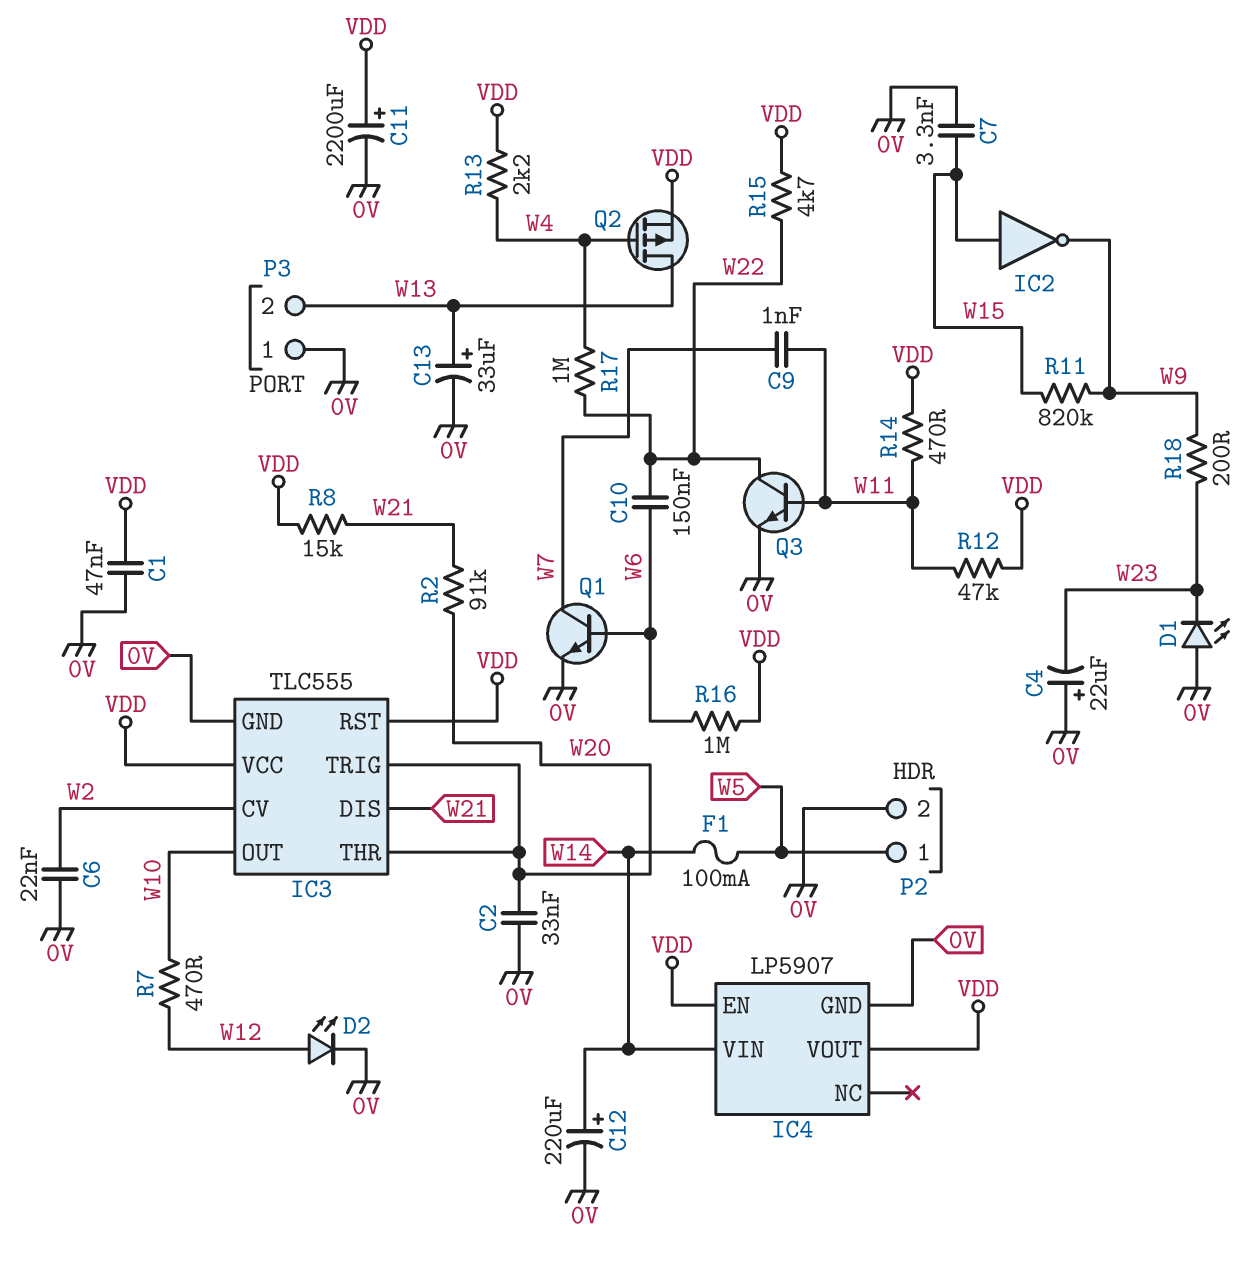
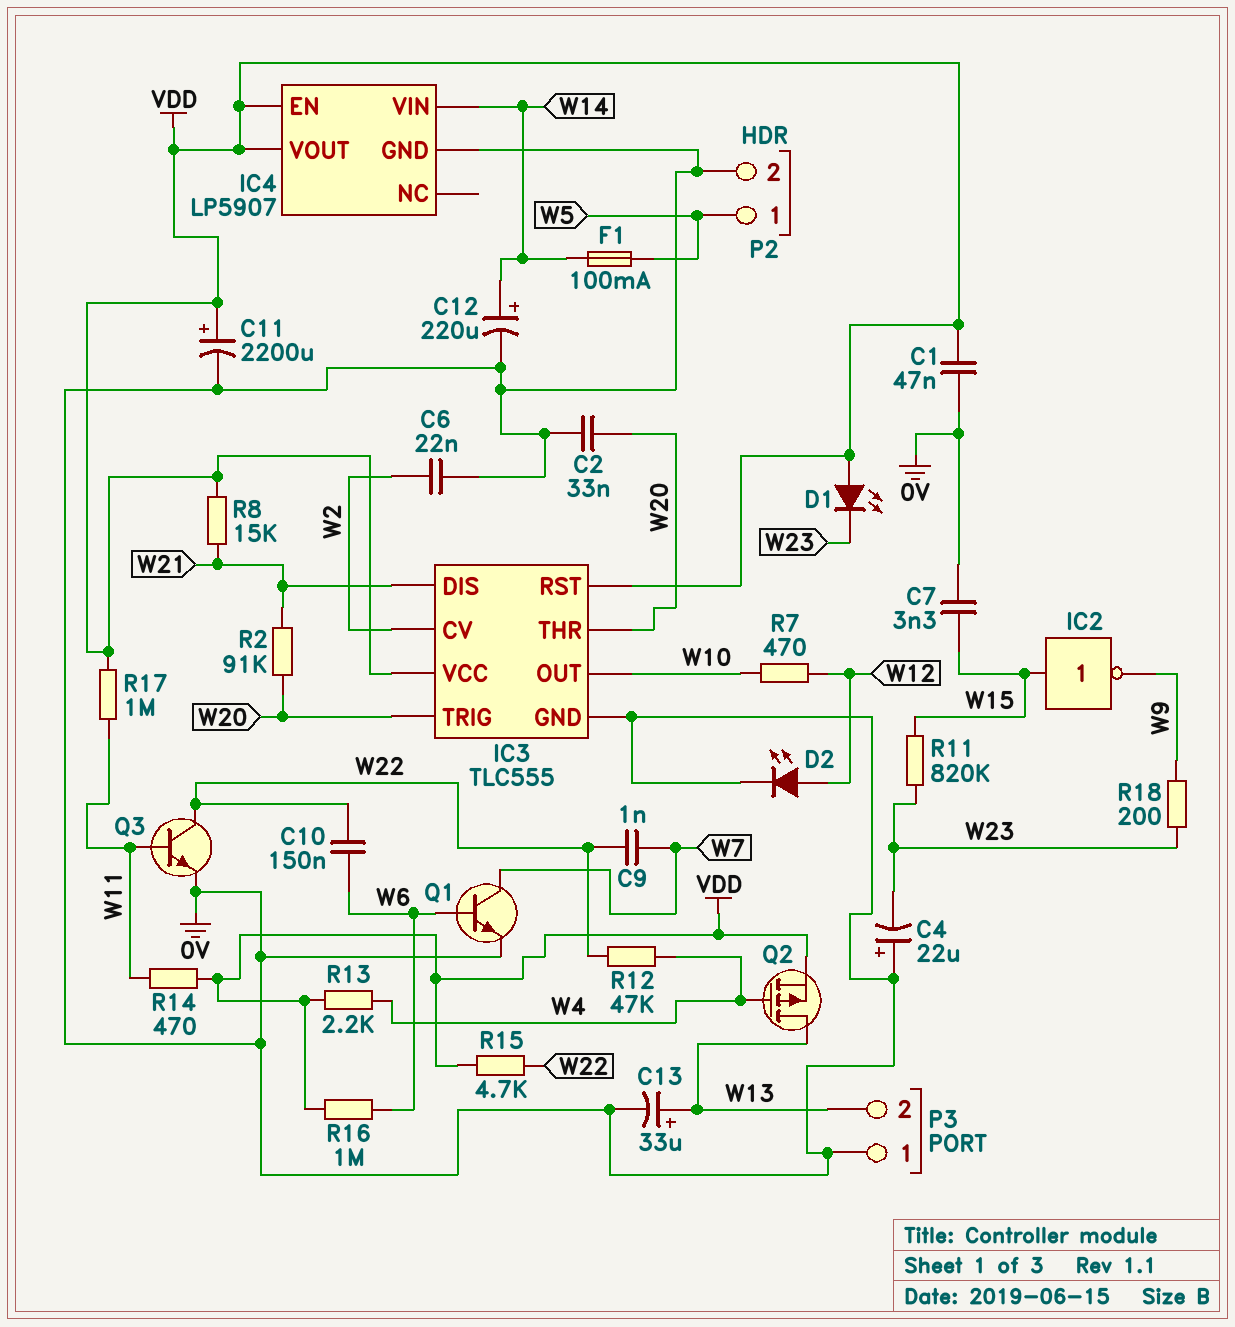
C9: 1nF (W7, W11) -> 1nF (W7, W22)
D1: LED (A 0V, K W23) -> LED (A VDD, K W23)
R11: 820k (W9, W15) -> 820k (W15, W23)
R12: 47k (VDD, W11) -> 47k (W4, W22)
R17: 1M (W4, W22) -> 1M (VDD, W11)

